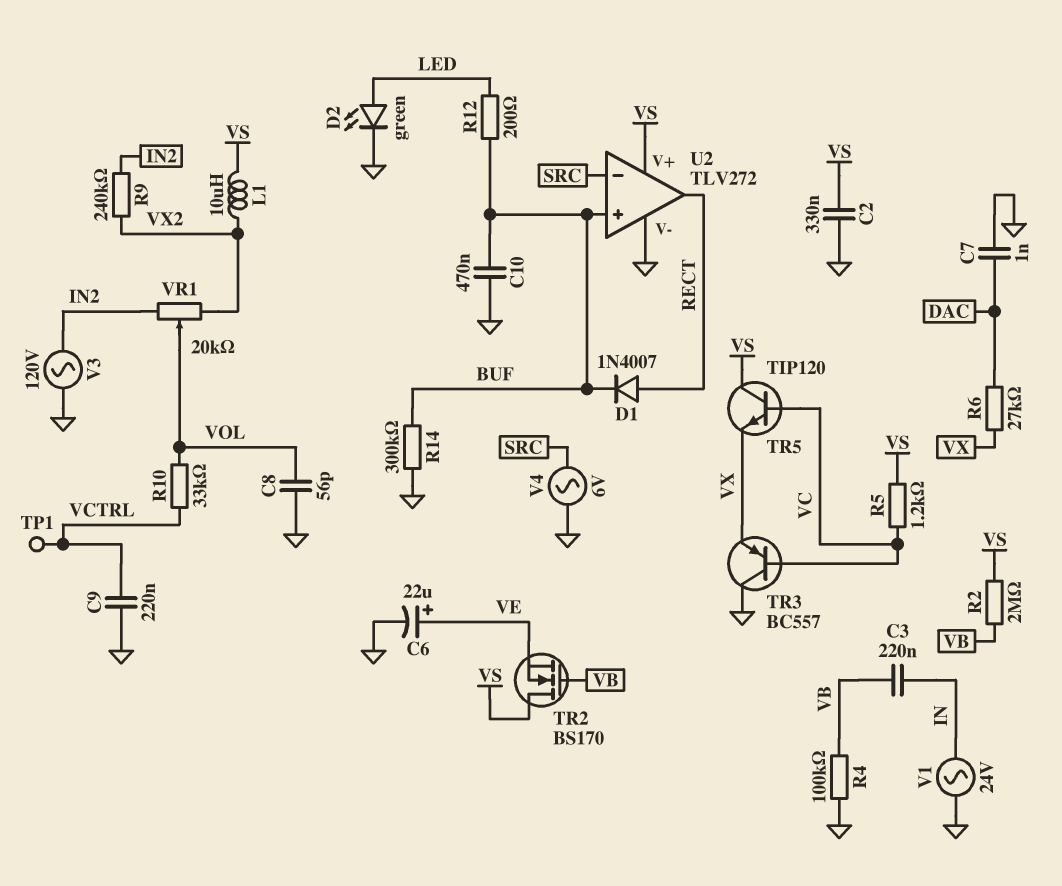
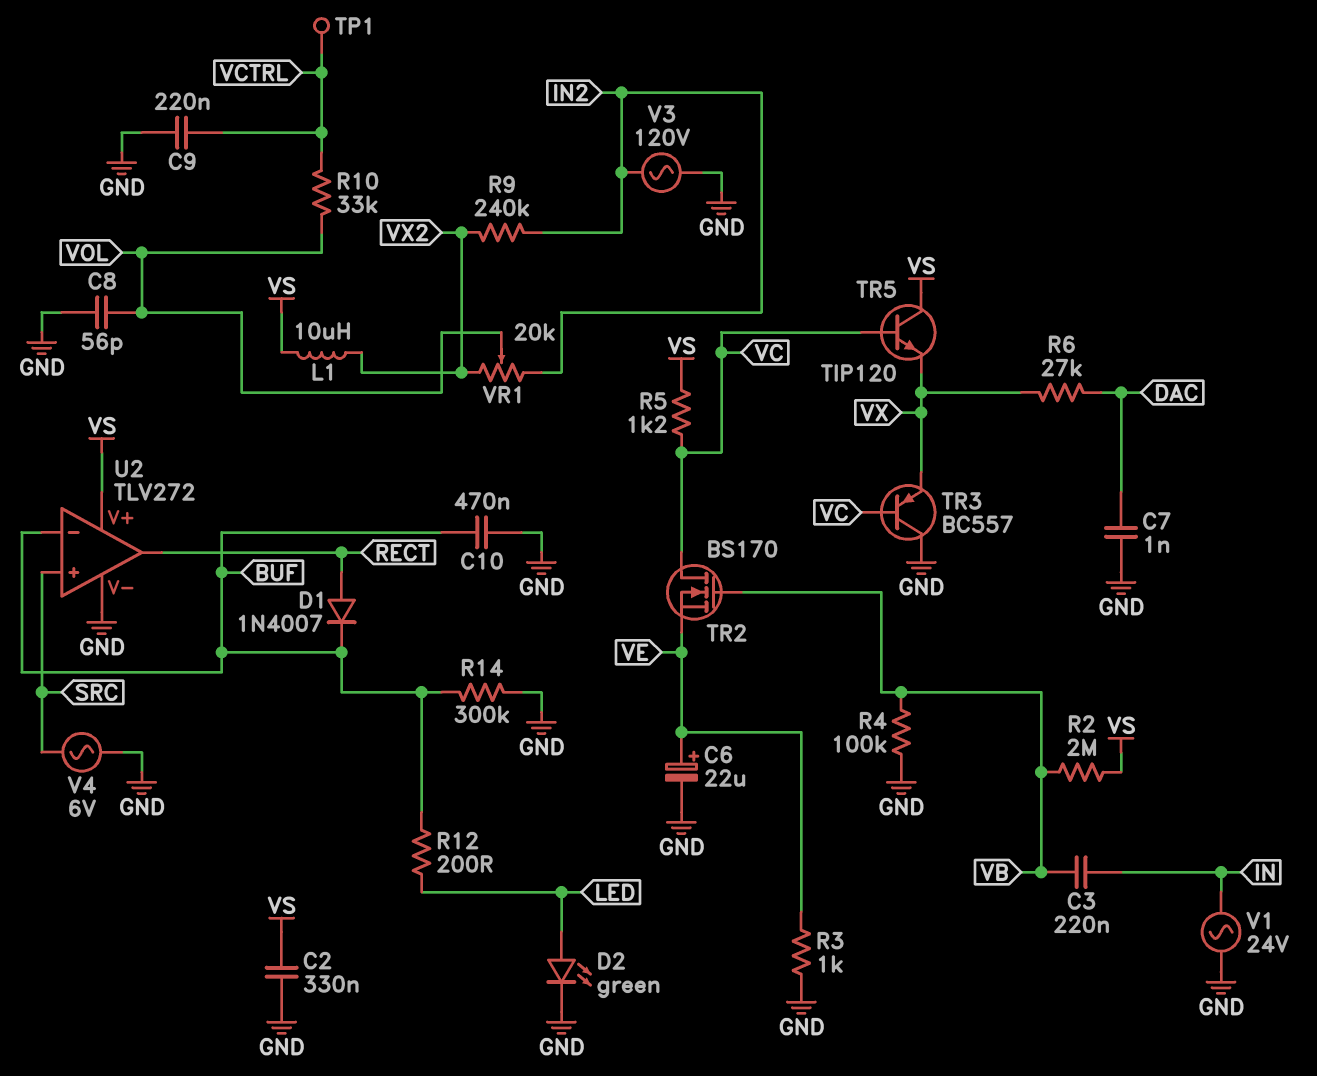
R3: none -> 1k (GND, VE)
TR2: NMOS BS170 (G VB, D VS, S VE) -> NMOS BS170 (G VB, D VC, S VE)
U2 pin in+: BUF -> SRC
U2 pin in-: SRC -> BUF

